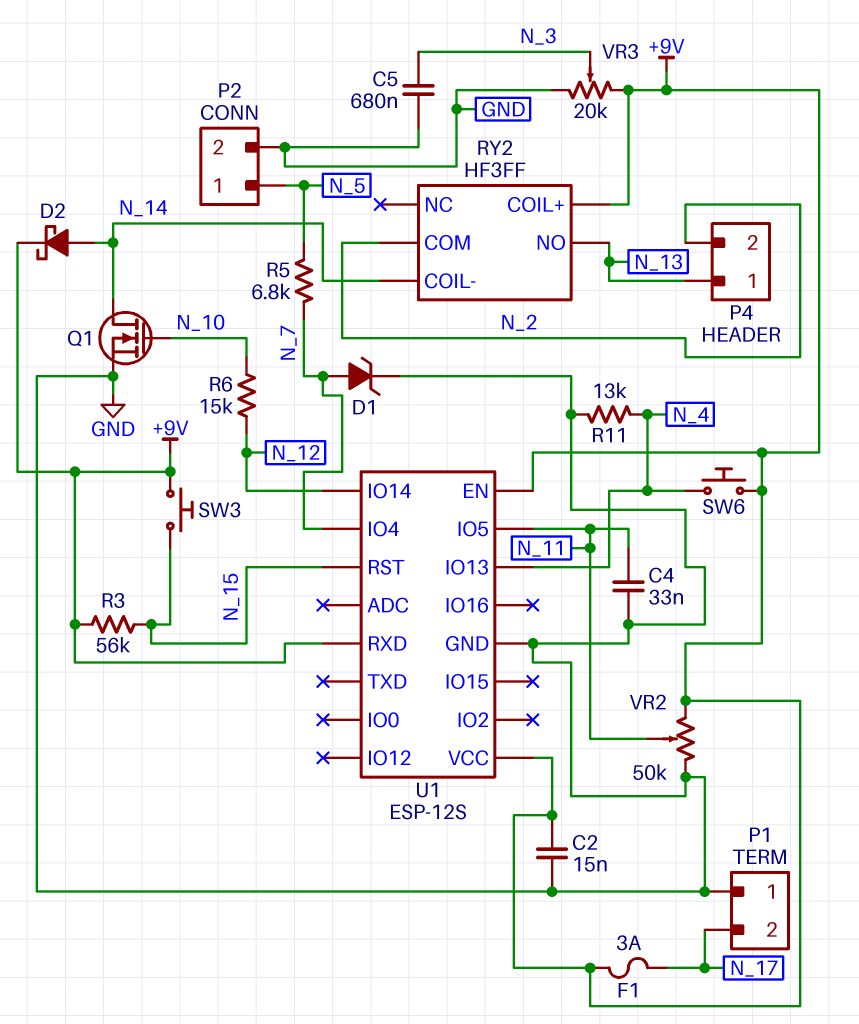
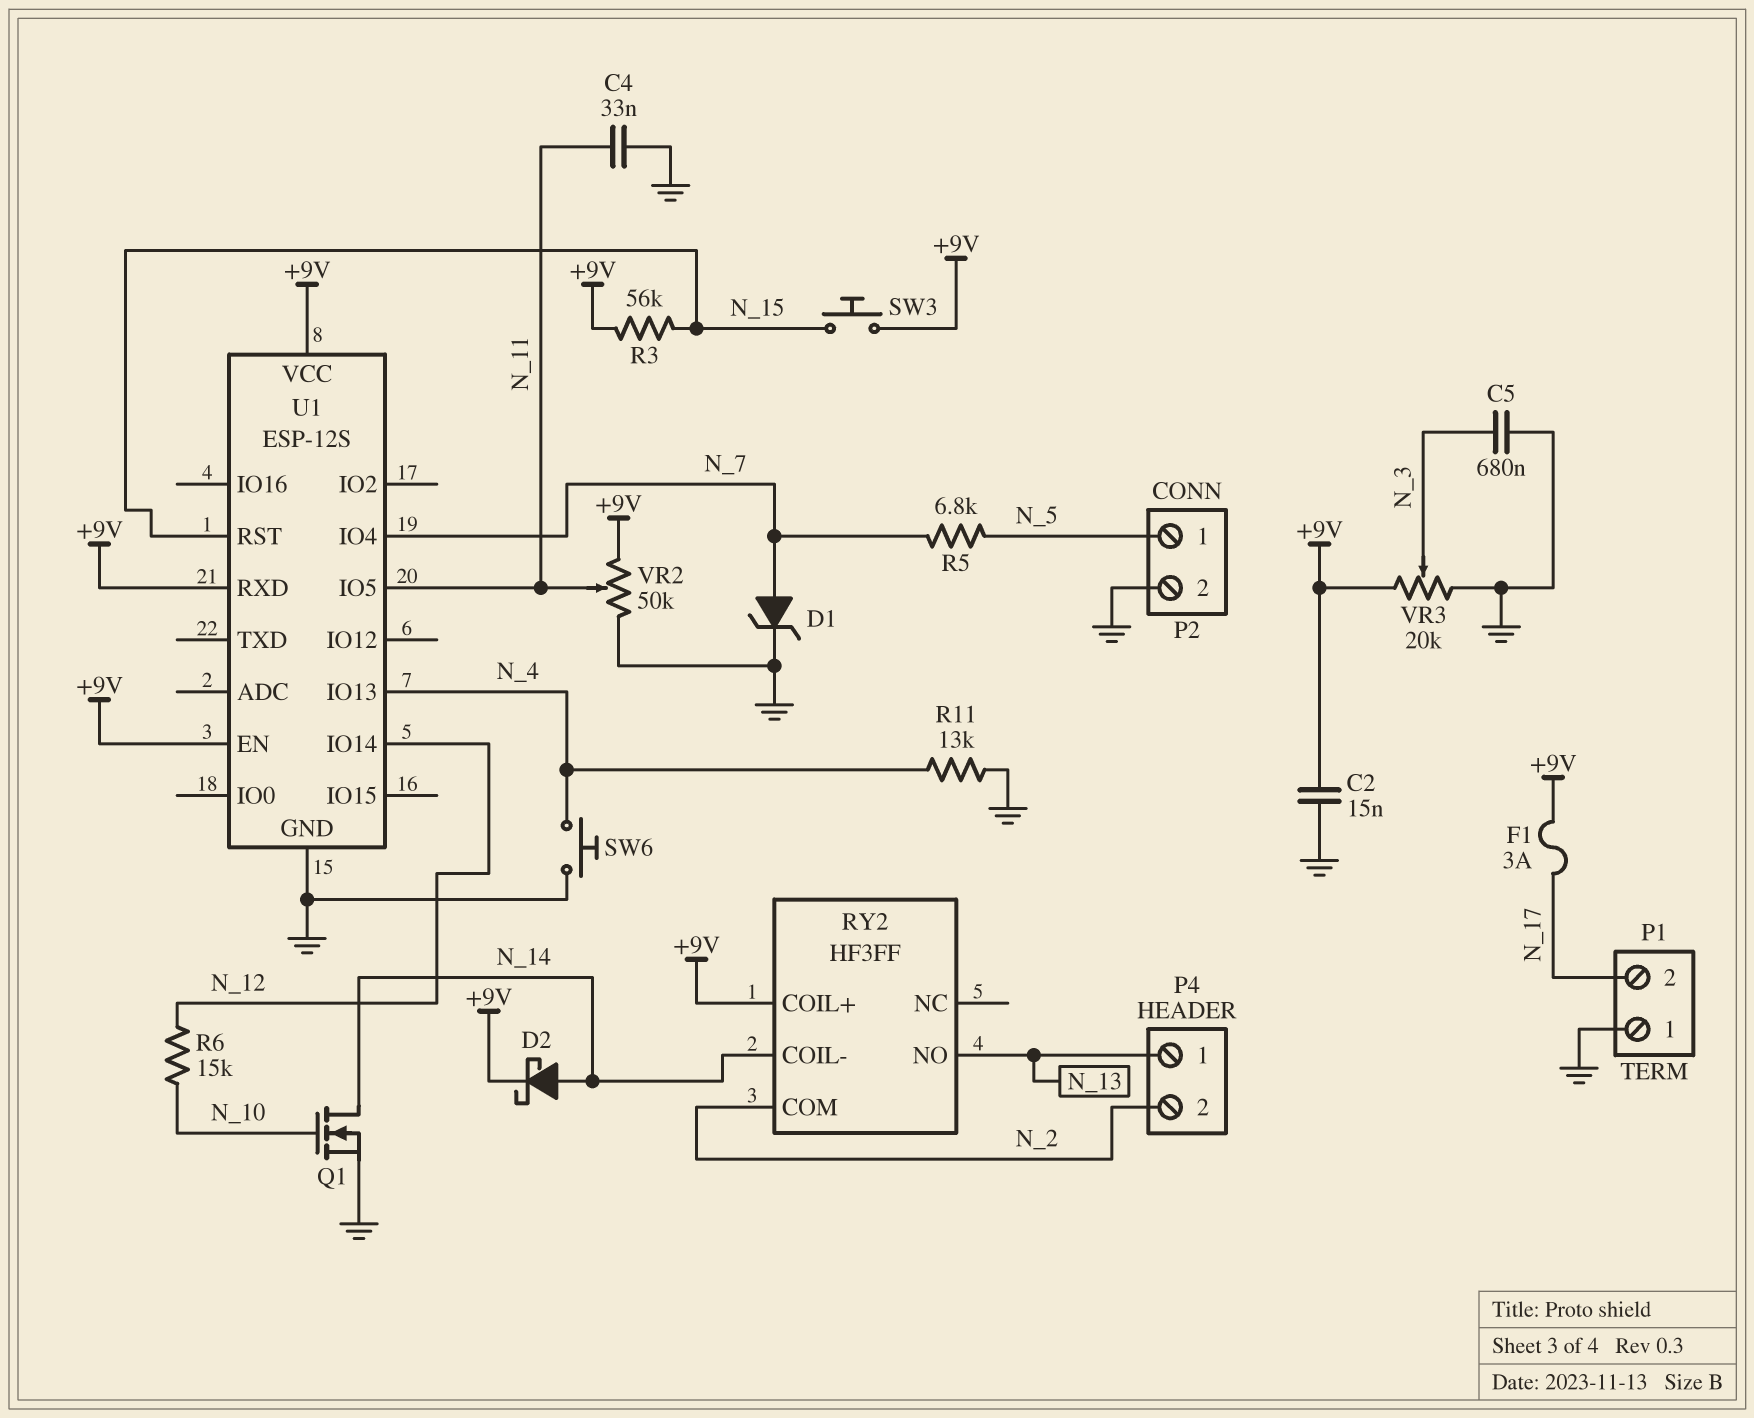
SW6: button (+9V, N_4) -> button (GND, N_4)

